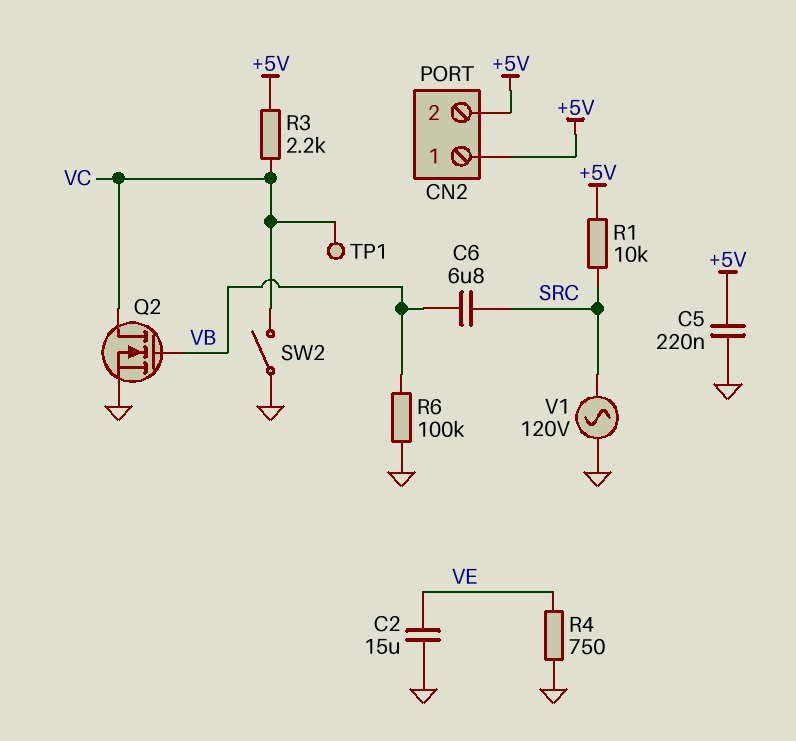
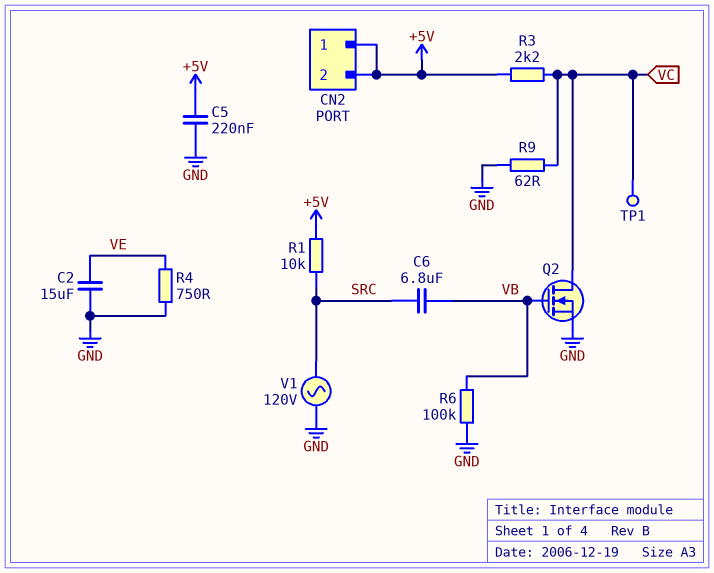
R9: none -> 62 (GND, VC)
SW2: switch (GND, VC) -> none

